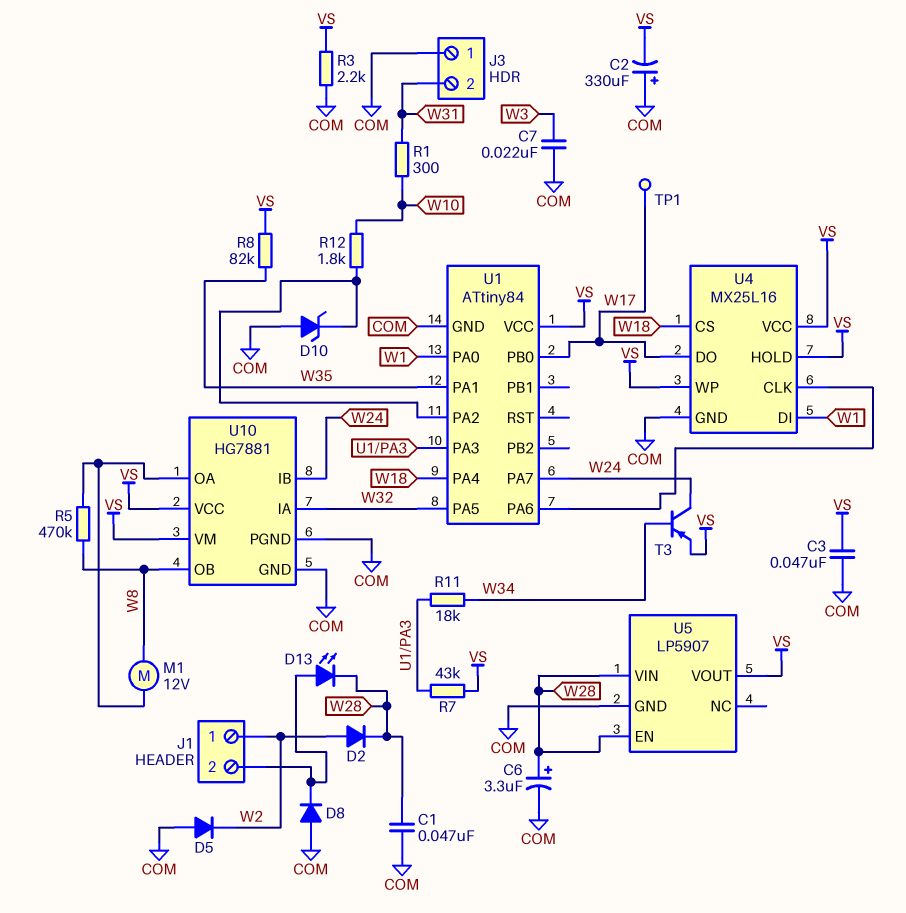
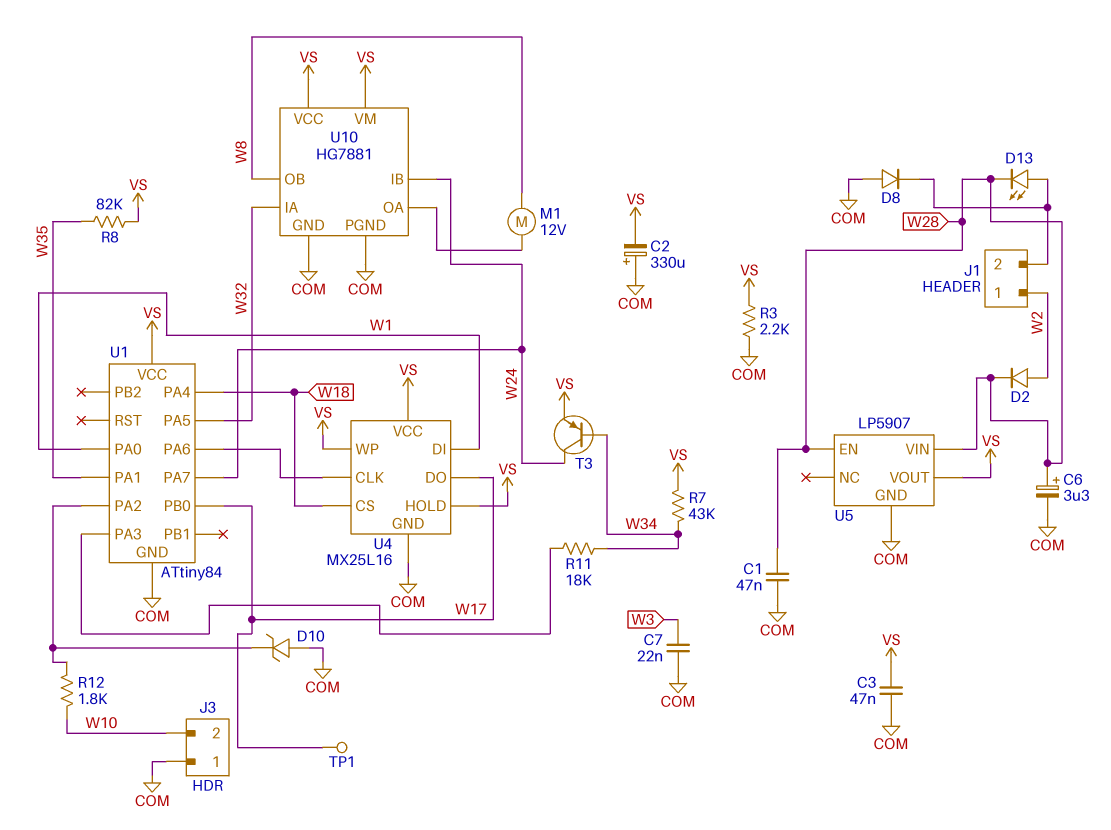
D5: diode (A COM, K W2) -> none
J3 pin 2: W31 -> W10
R1: 300 (W10, W31) -> none
R5: 470k (U10/OA, W8) -> none
R7: 43k (U1/PA3, VS) -> 43k (VS, W34)

